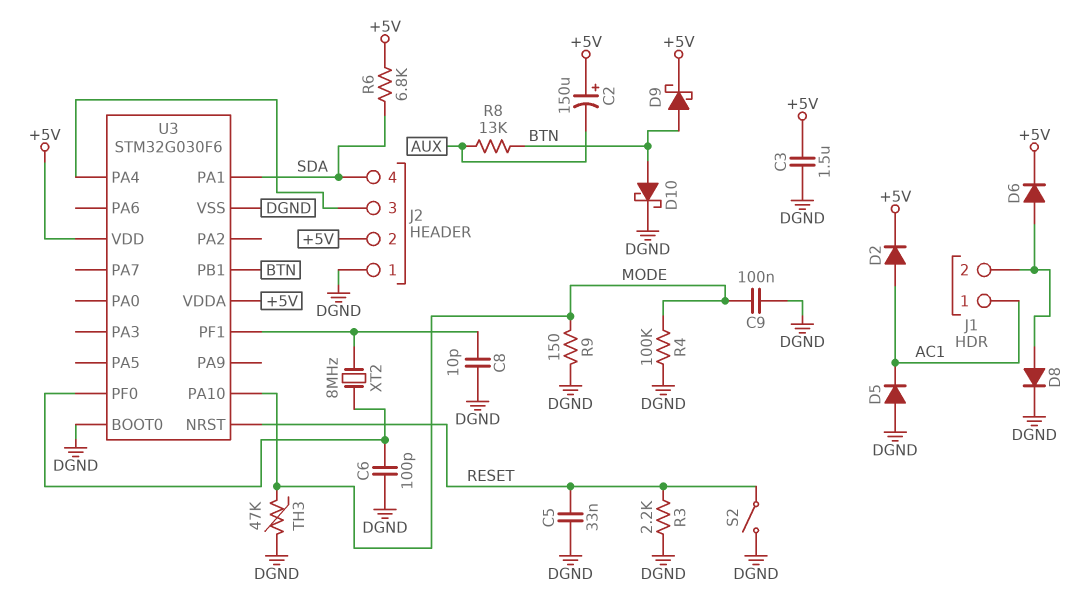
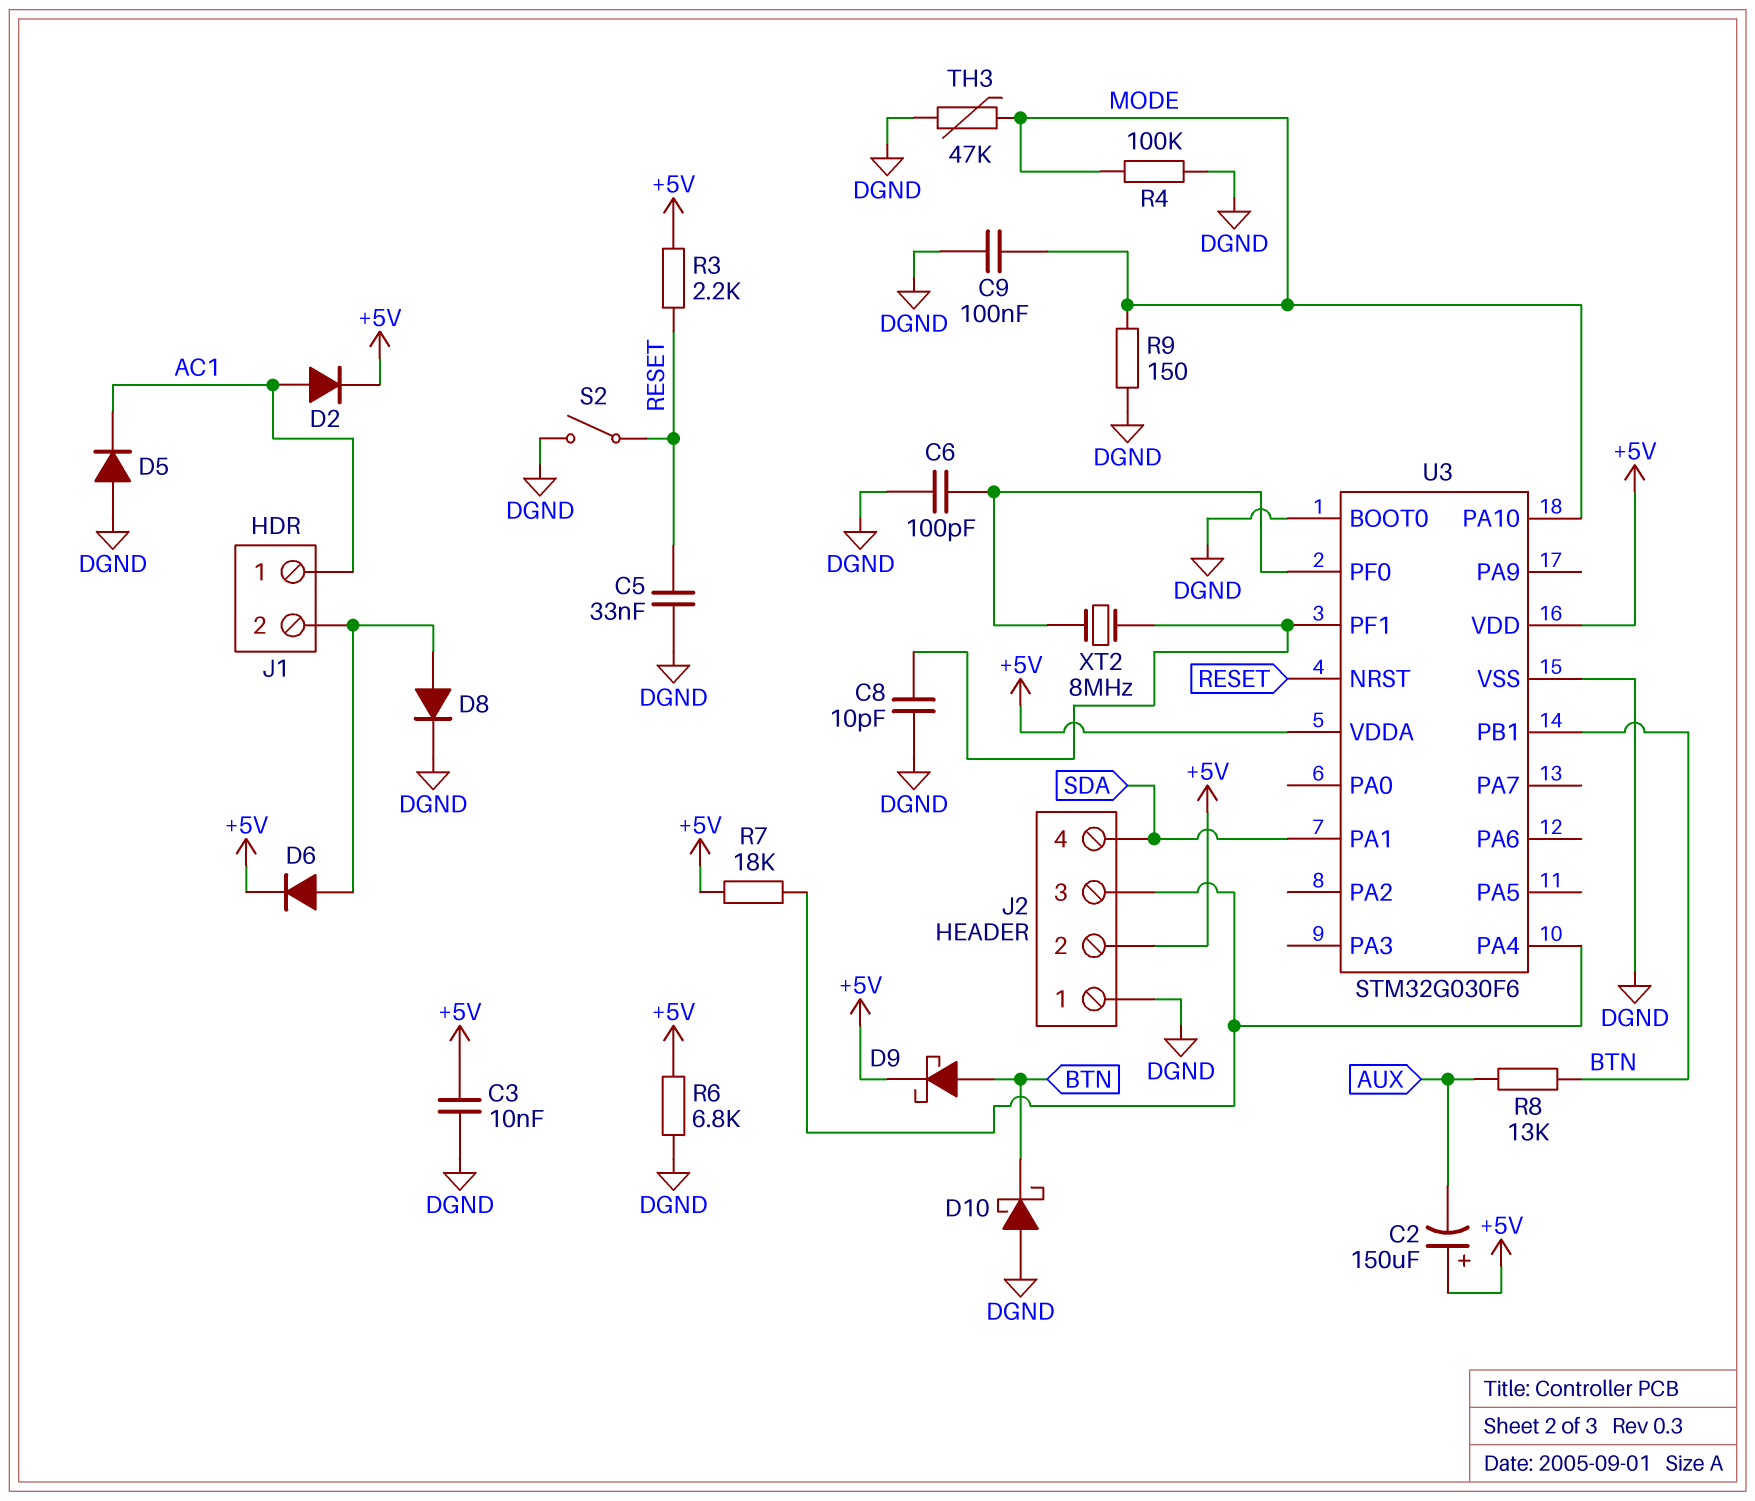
C3: 1.5uF (+5V, DGND) -> 10nF (+5V, DGND)
D10: schottky (A BTN, K DGND) -> schottky (A DGND, K BTN)
R3: 2.2k (DGND, RESET) -> 2.2k (+5V, RESET)
R6: 6.8k (+5V, SDA) -> 6.8k (+5V, DGND)
R7: none -> 18k (+5V, J2/3)

